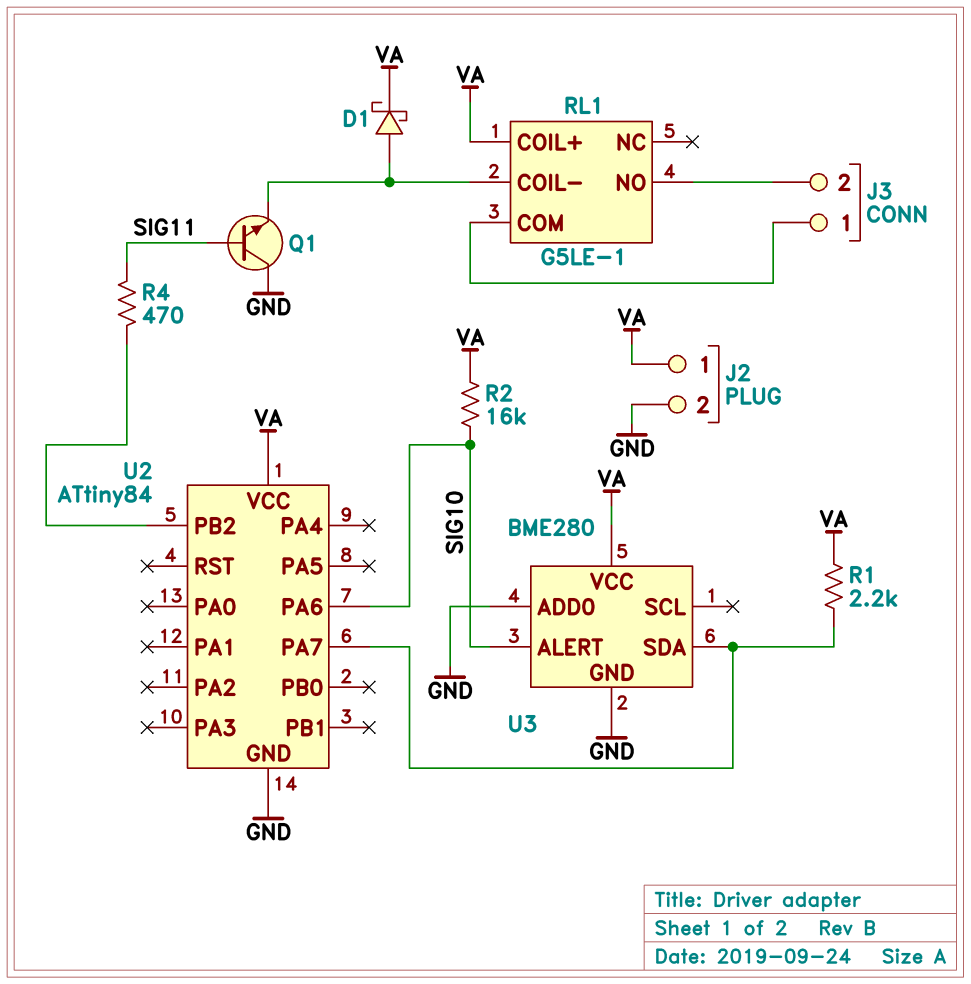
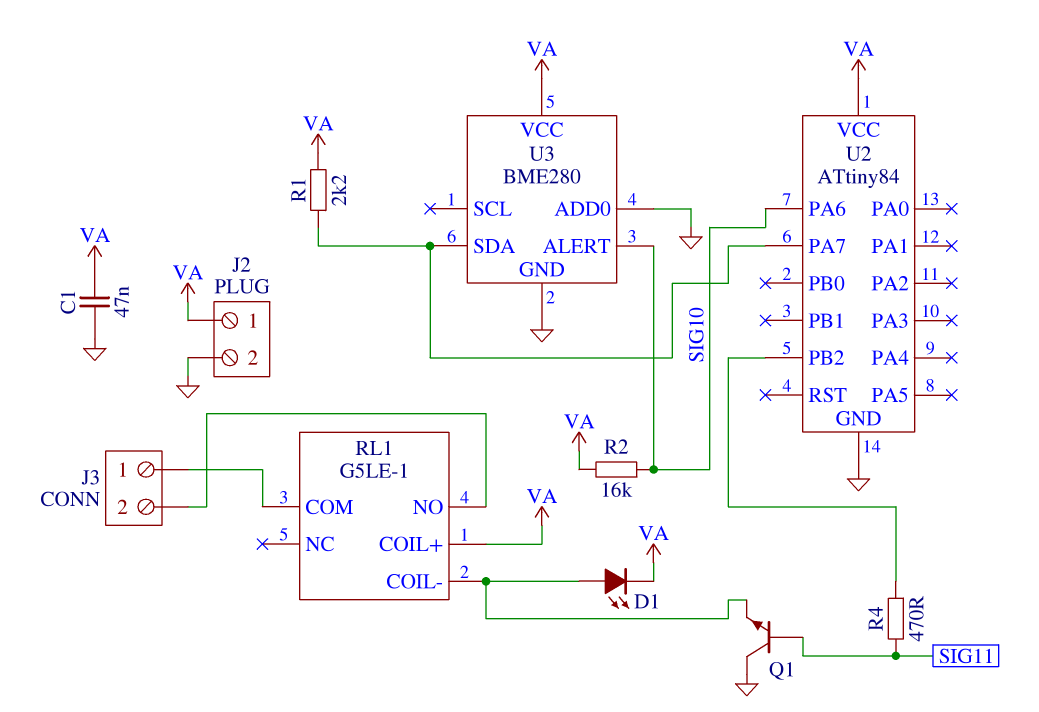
C1: none -> 47nF (GND, VA)
D1: schottky (A RL1/COIL-, K VA) -> LED (A RL1/COIL-, K VA)

